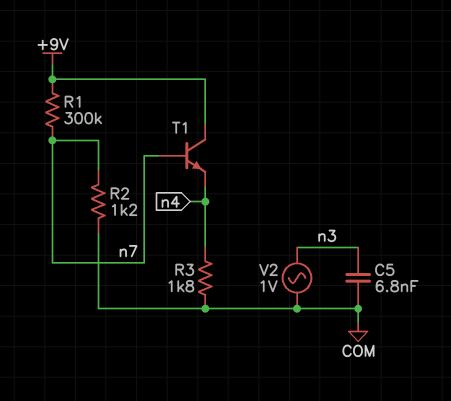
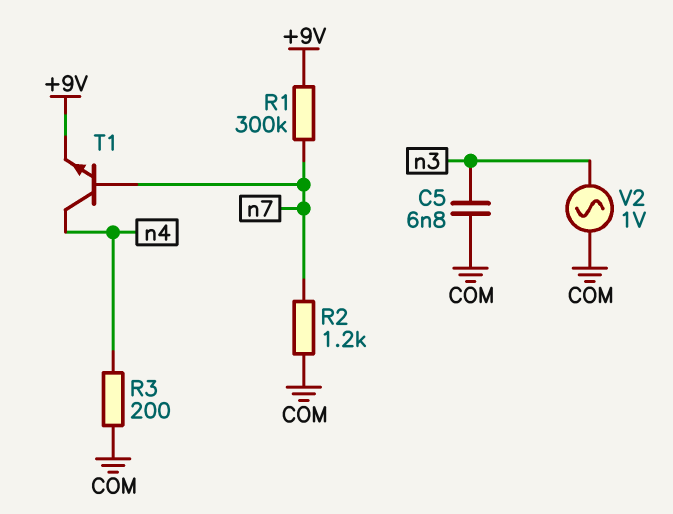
R3: 1.8k (COM, n4) -> 200 (COM, n4)
T1: NPN (B n7, C +9V, E n4) -> NPN (B n7, C n4, E +9V)

